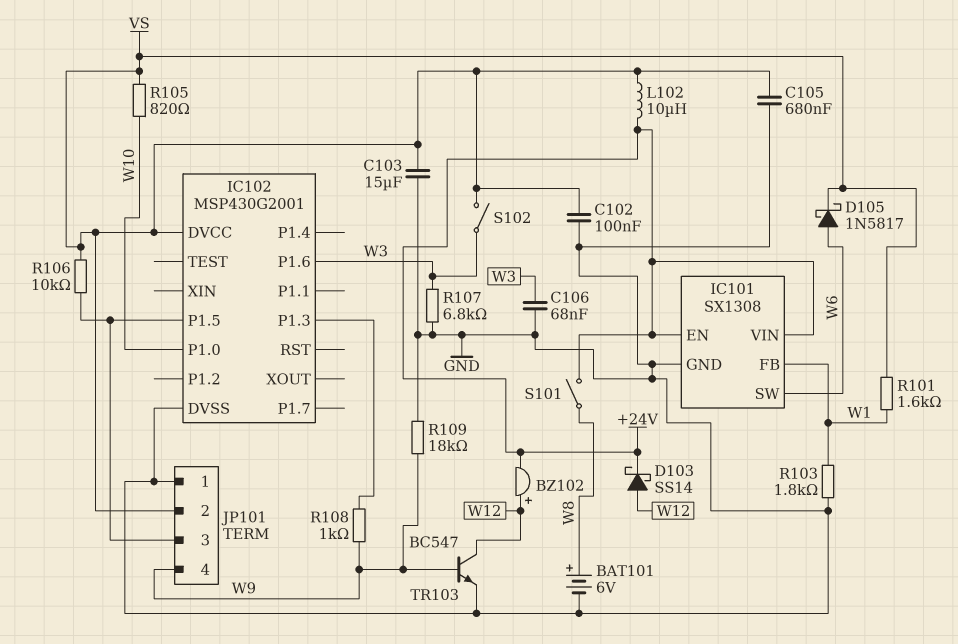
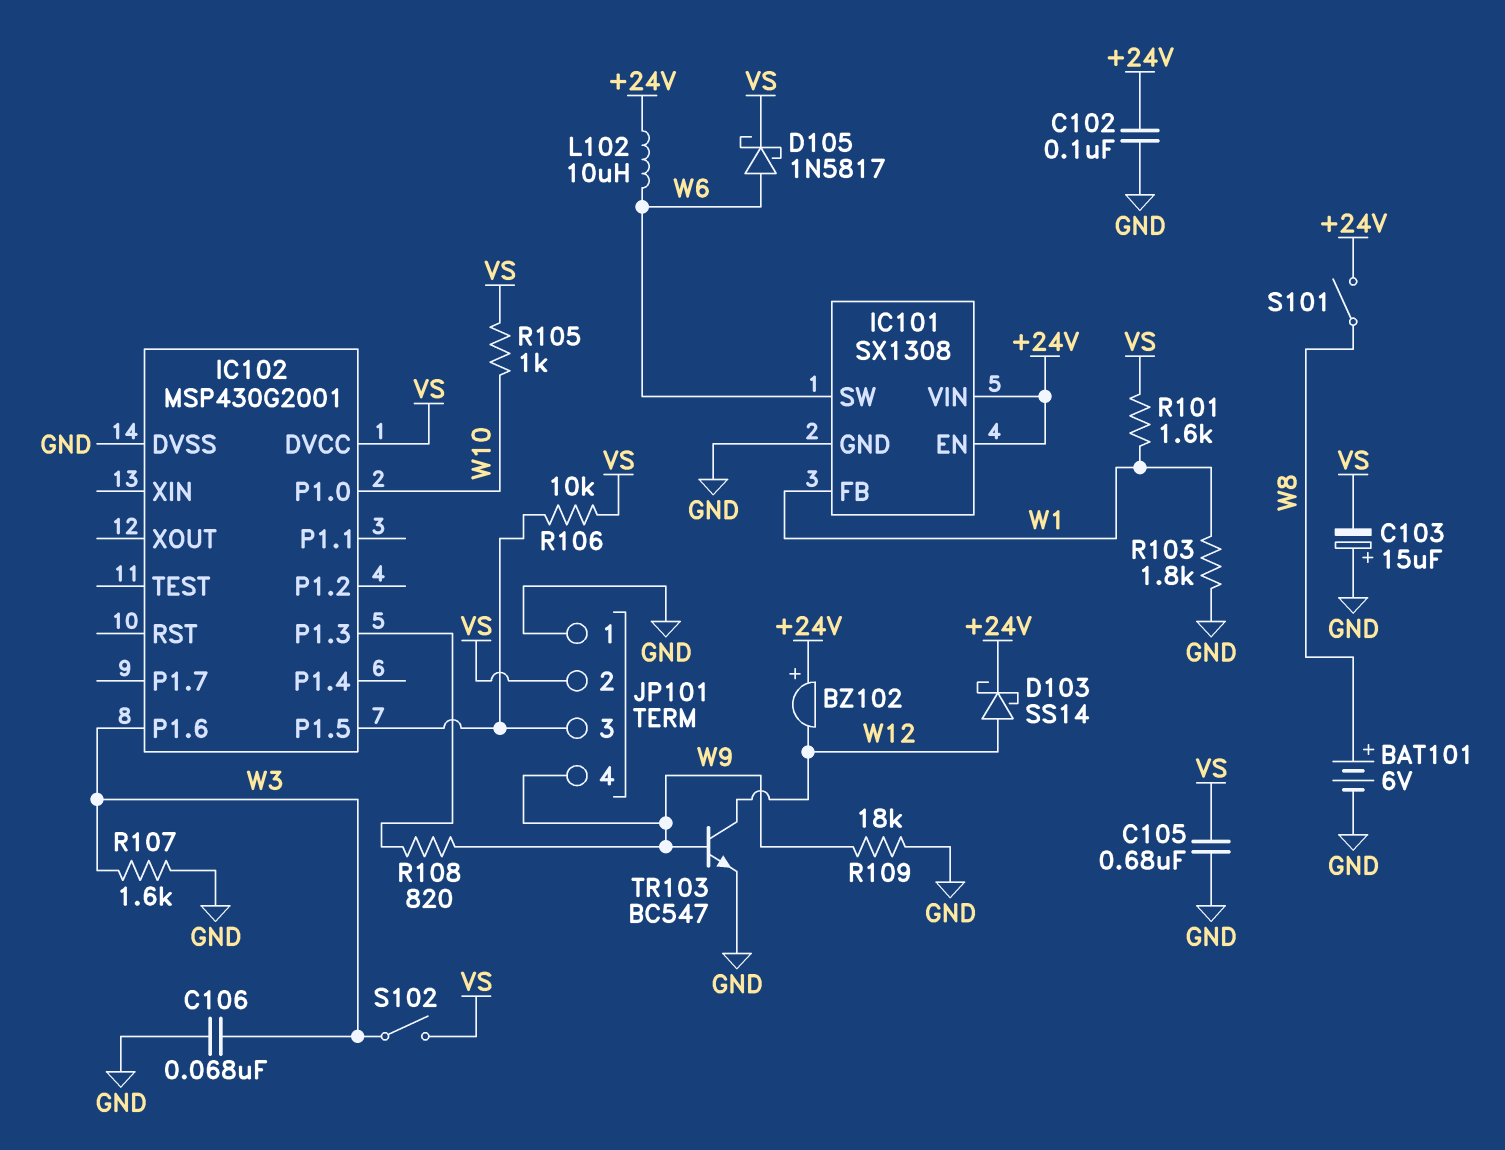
BZ102: buzzer (plus W12, minus +24V) -> buzzer (plus +24V, minus W12)
C102: 100nF (GND, VS) -> 100nF (+24V, GND)
C103: 15uF (GND, VS) -> 15uF (plus GND, minus VS)
L102: 10uH (+24V, VS) -> 10uH (+24V, W6)
R105: 820 (VS, W10) -> 1k (VS, W10)
R107: 6.8k (GND, W3) -> 1.6k (GND, W3)
R108: 1k (IC102/P1.3, W9) -> 820 (IC102/P1.3, W9)

